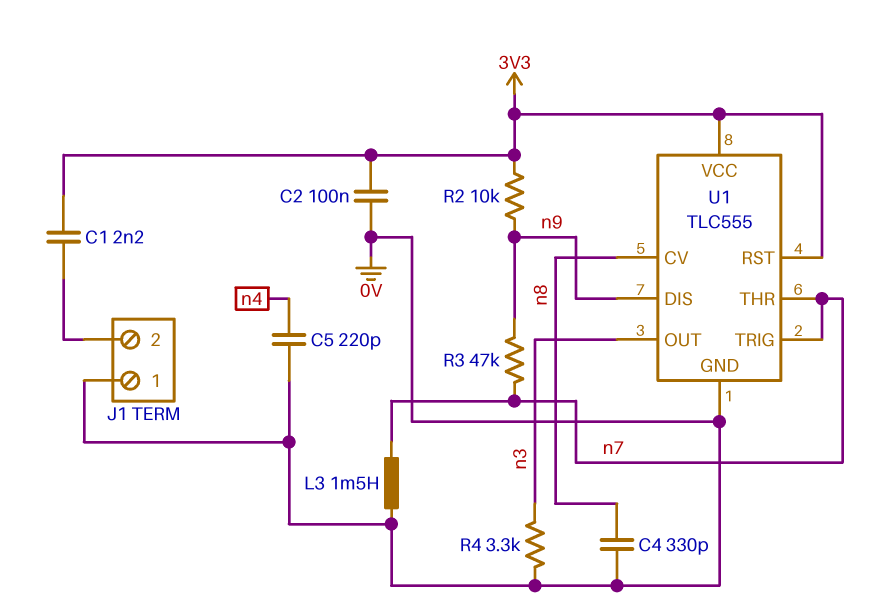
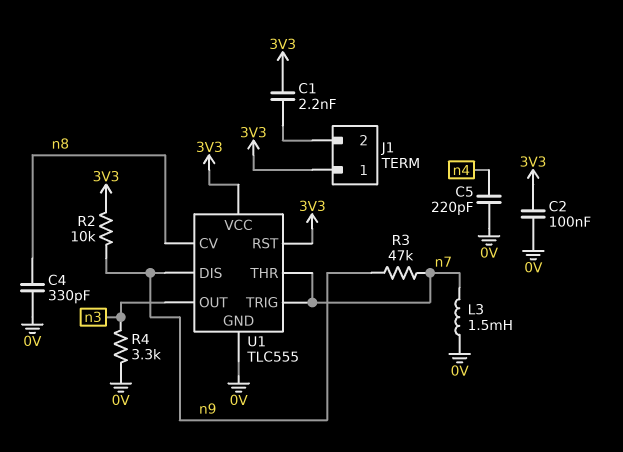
J1 pin 1: 0V -> 3V3

